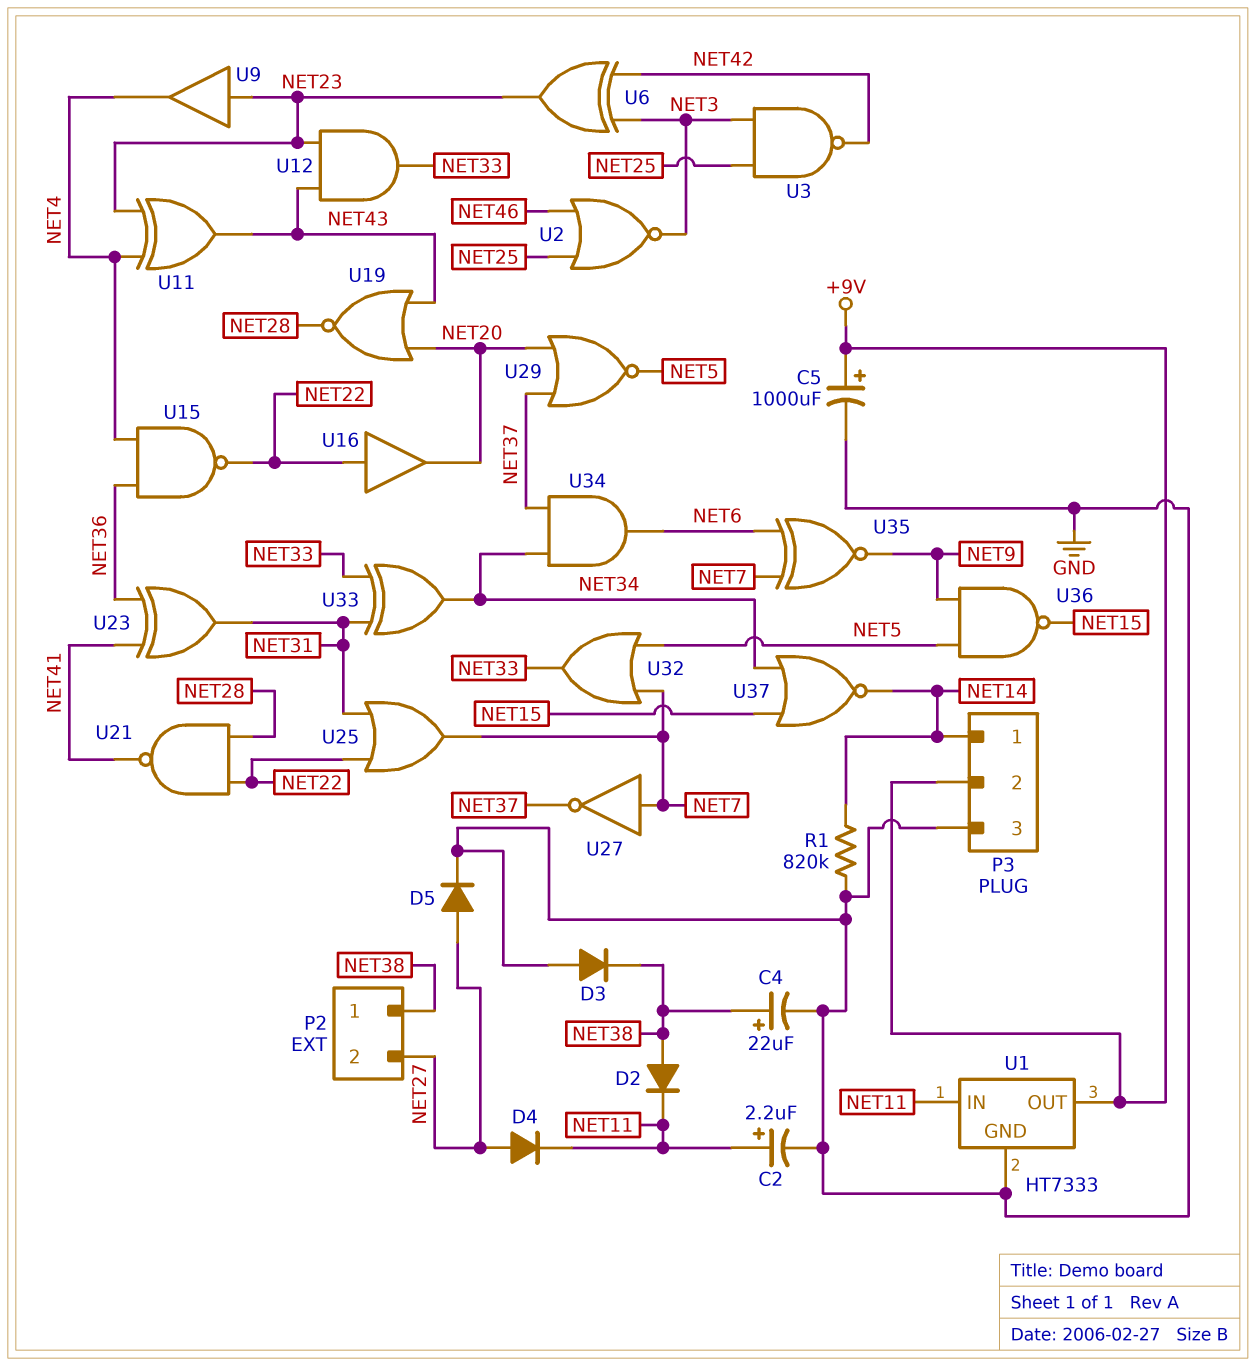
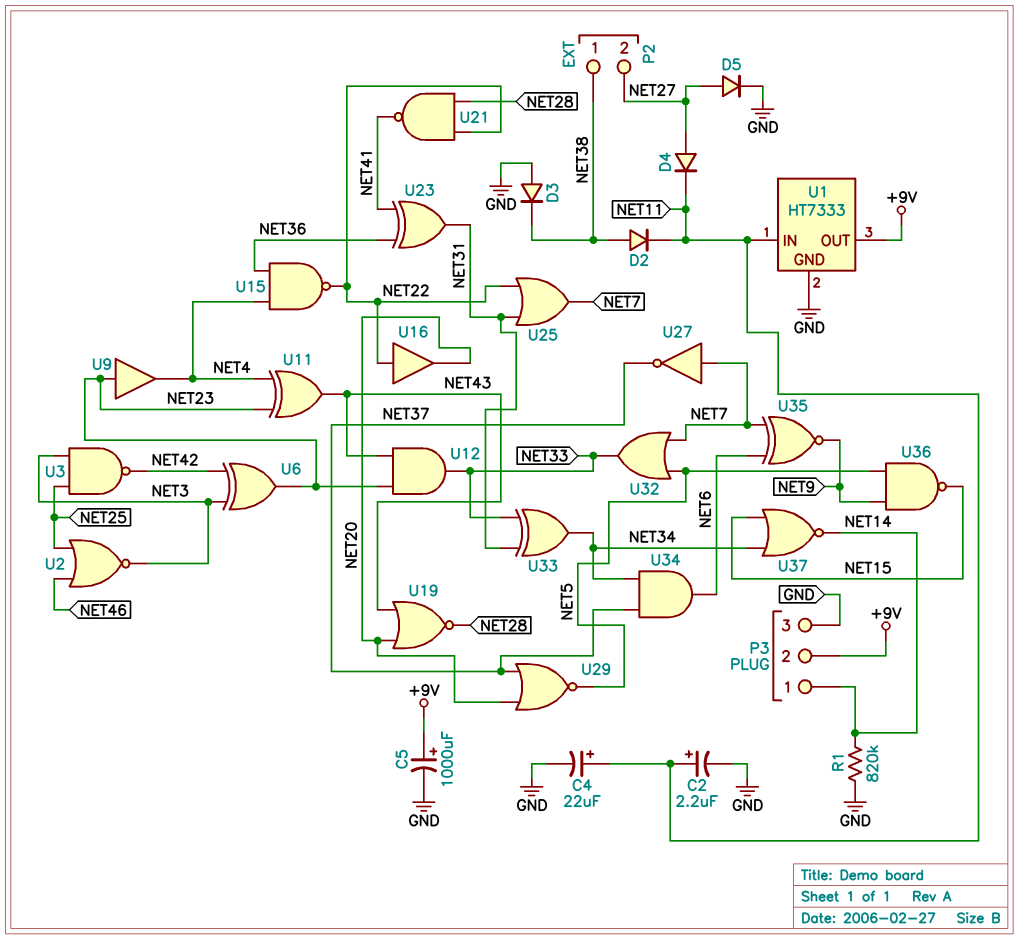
C4: 22uF (plus NET38, minus GND) -> 22uF (plus NET11, minus GND)

